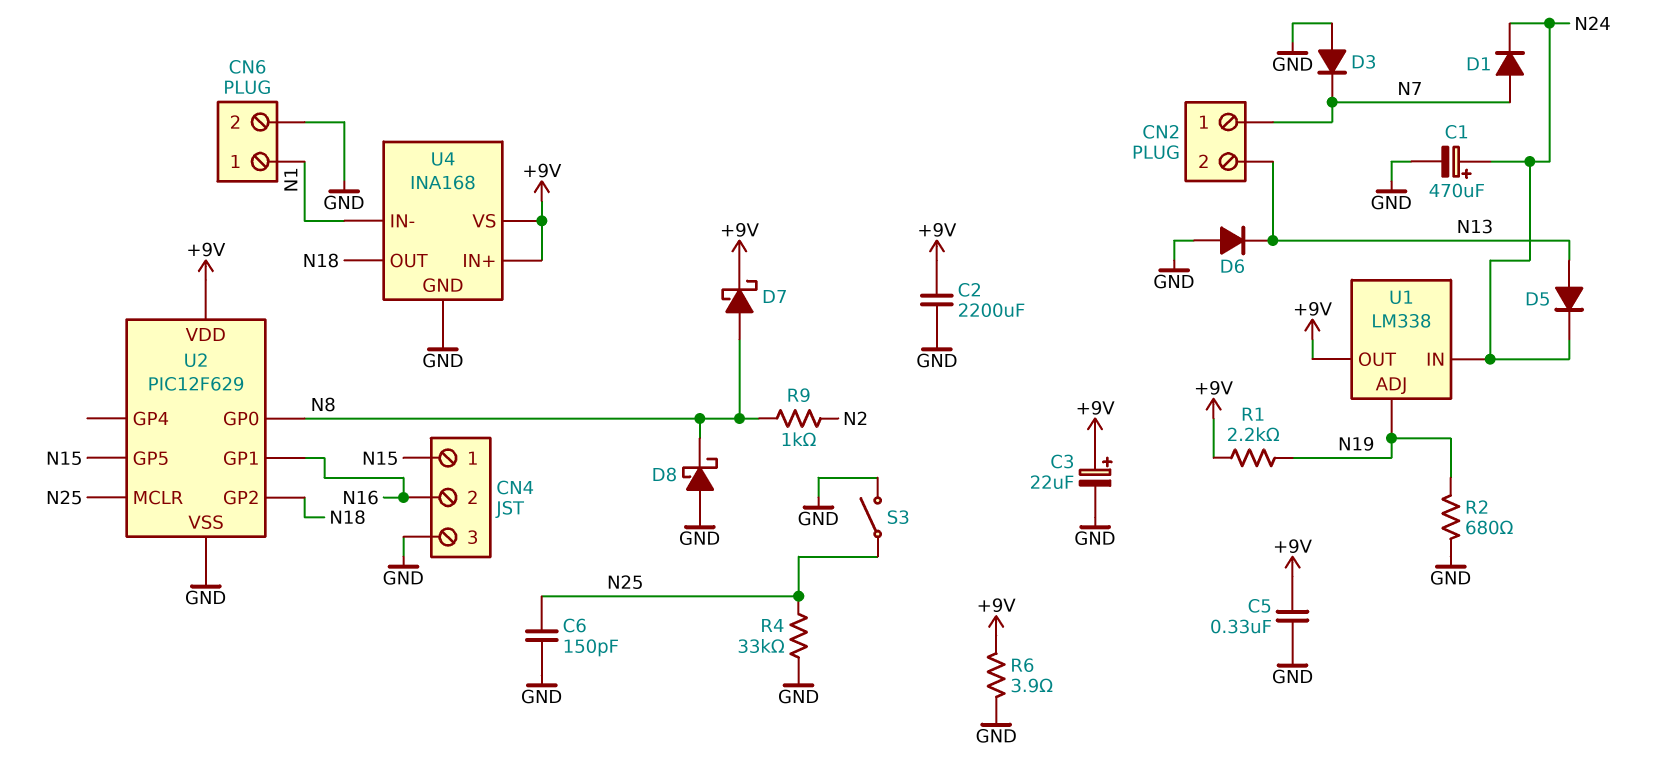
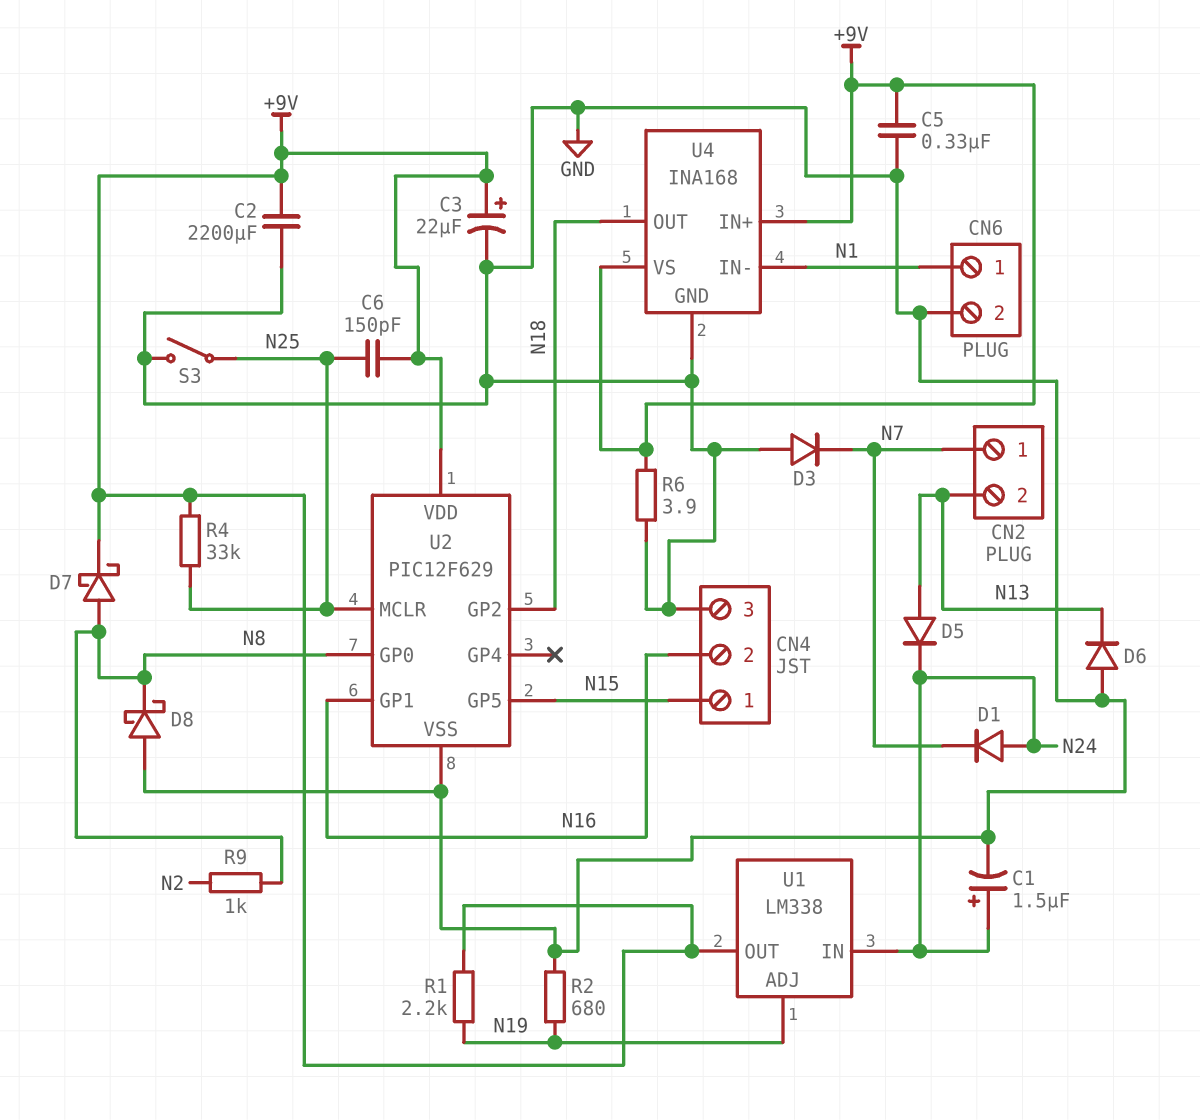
C1: 470uF (plus N24, minus GND) -> 1.5uF (plus N24, minus GND)
C6: 150pF (GND, N25) -> 150pF (+9V, N25)
D1: diode (A N7, K N24) -> diode (A N24, K N7)
R4: 33k (GND, N25) -> 33k (+9V, N25)

